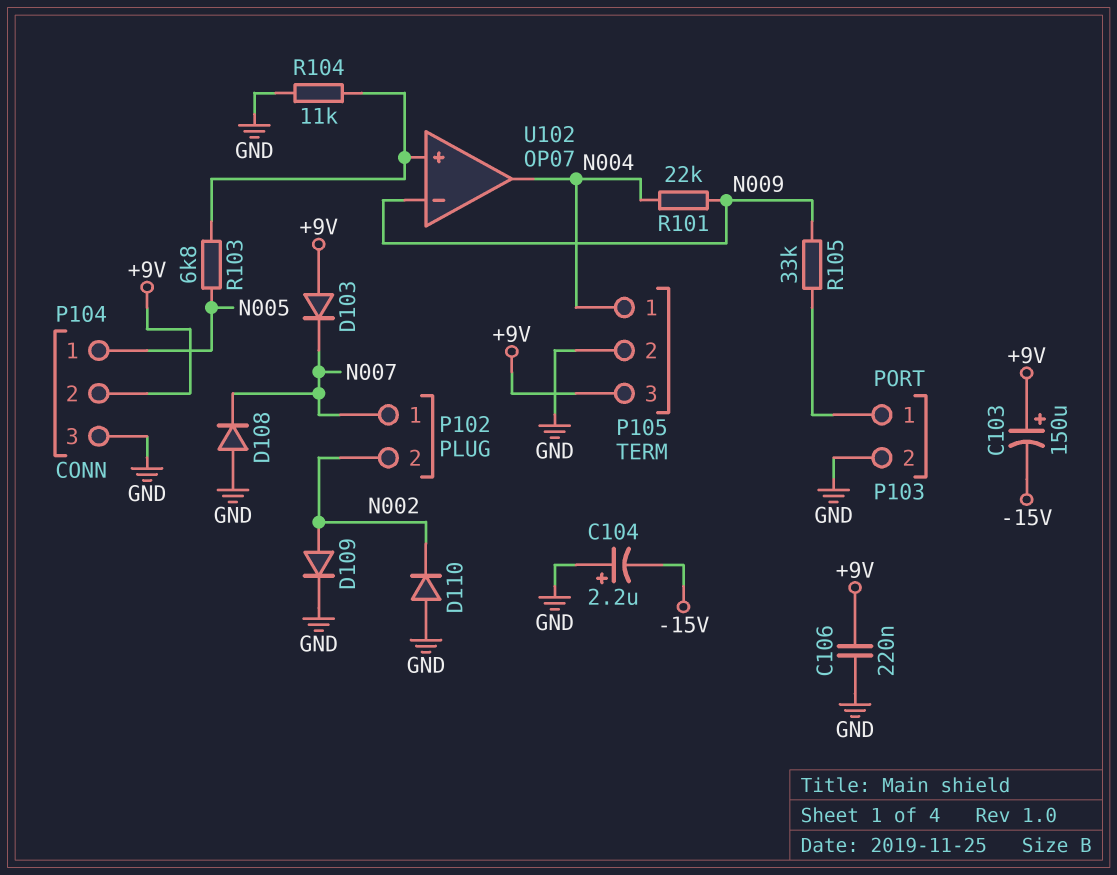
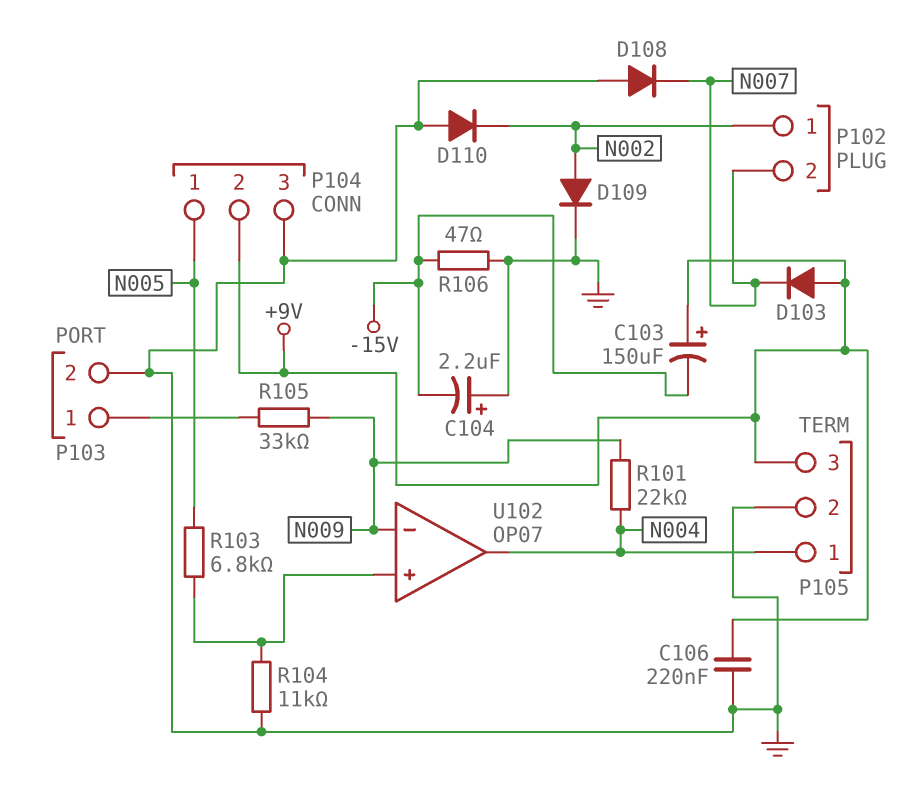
P102 pin 1: N007 -> N002
P102 pin 2: N002 -> N007
R106: none -> 47 (-15V, GND)

